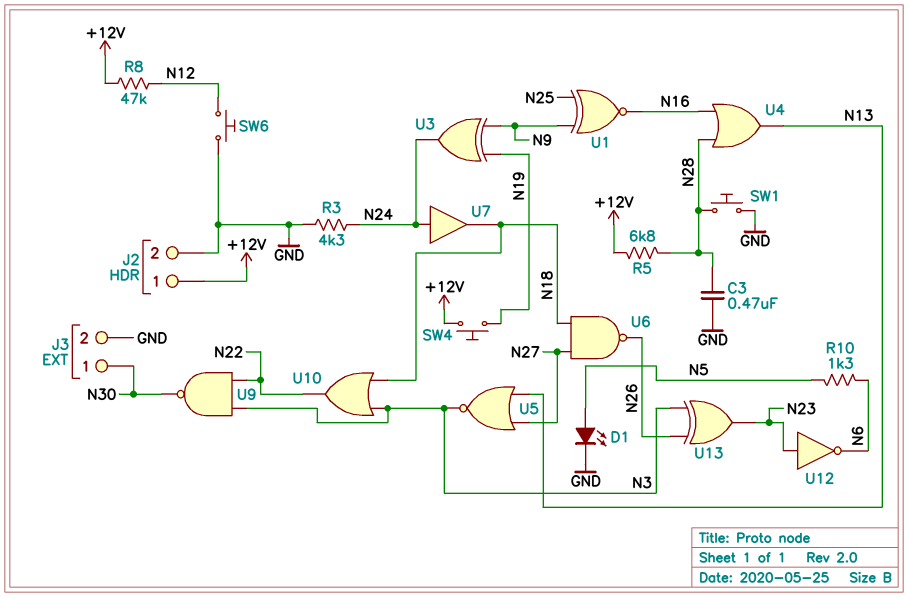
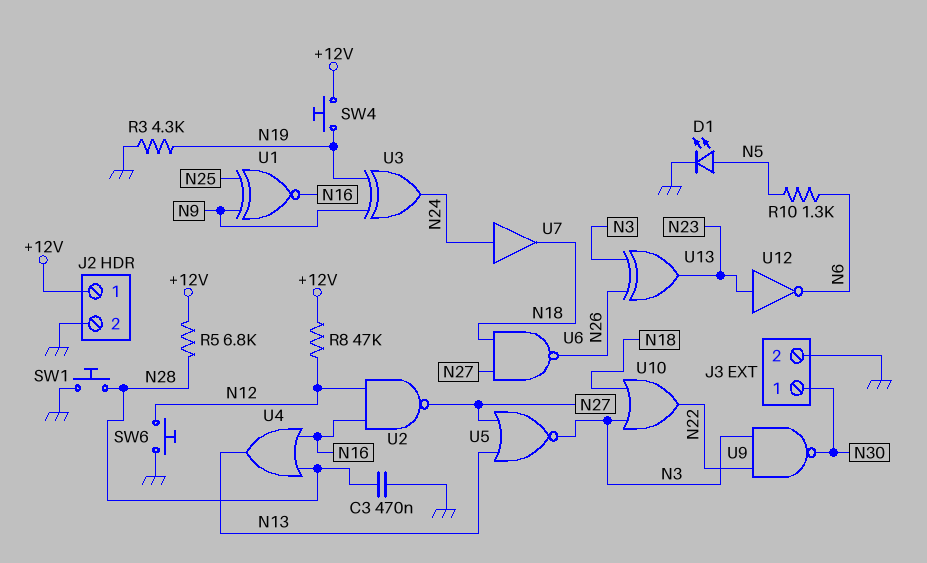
R3: 4.3k (GND, N24) -> 4.3k (GND, N19)
U2: none -> NAND (in N12, in N16, out N27)

